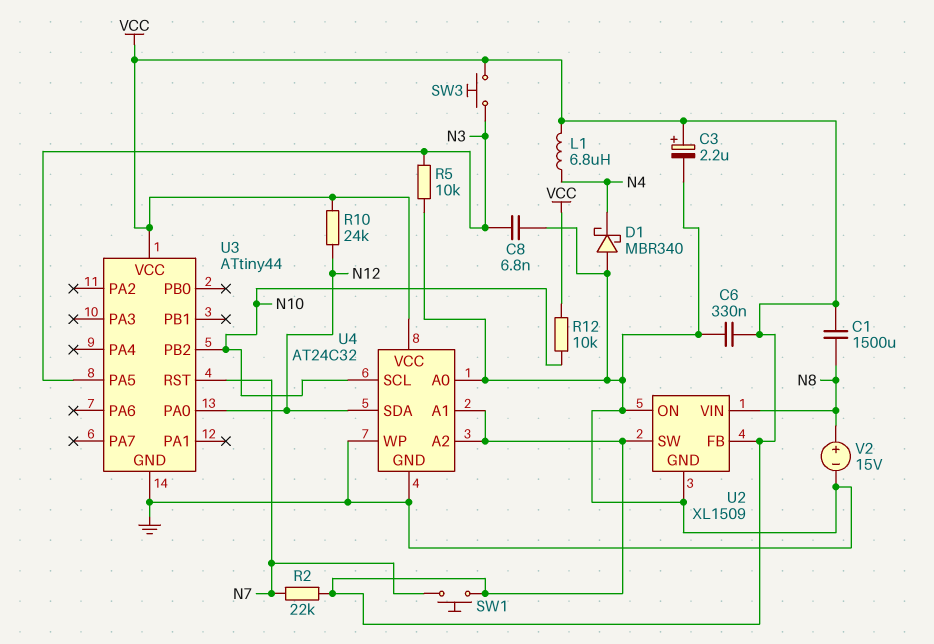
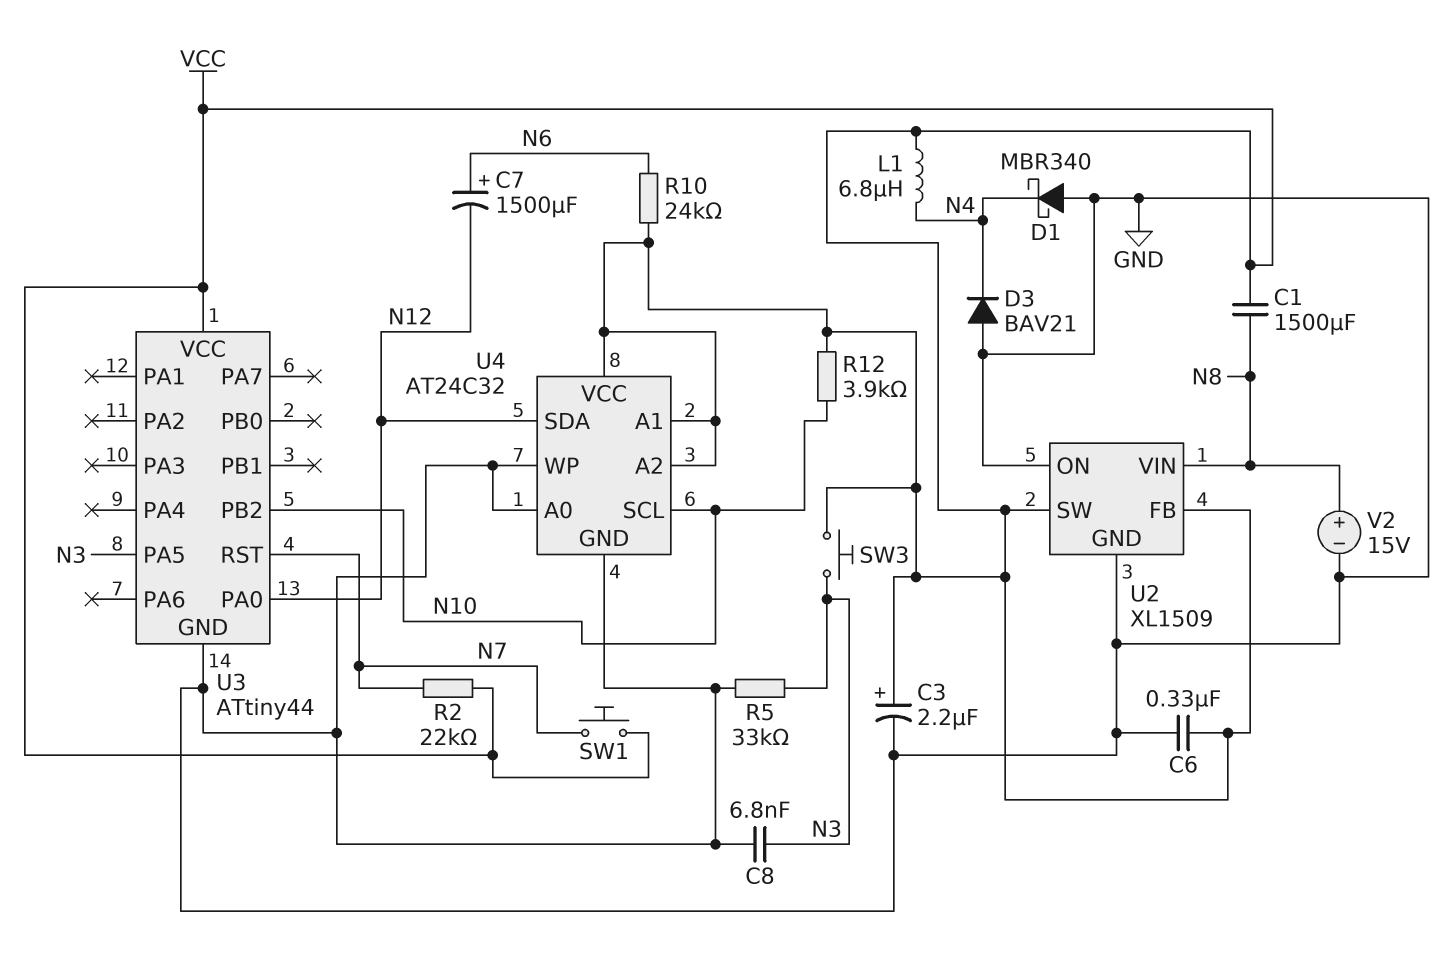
C7: none -> 1500uF (plus N6, minus N12)
D3: none -> diode BAV21 (A GND, K N4)
R5: 10k (GND, N3) -> 33k (GND, N3)
R10: 24k (N12, VCC) -> 24k (N6, VCC)
R12: 10k (N10, VCC) -> 3.9k (N10, VCC)

